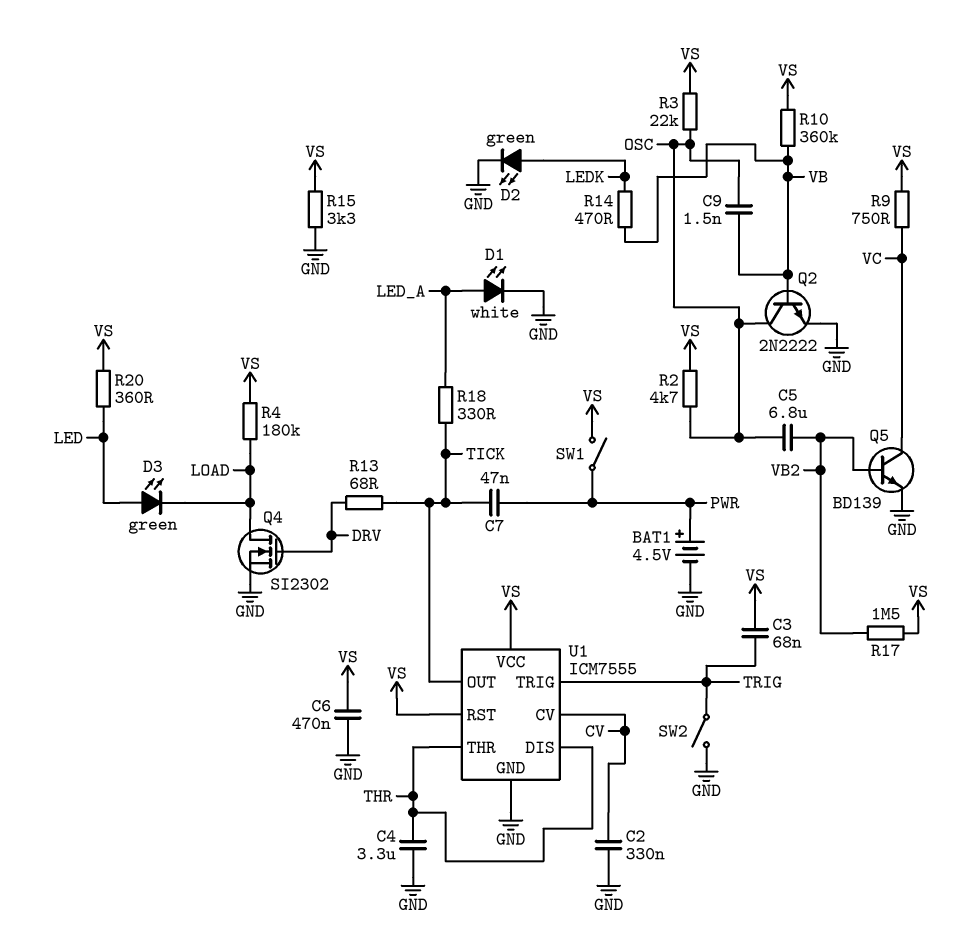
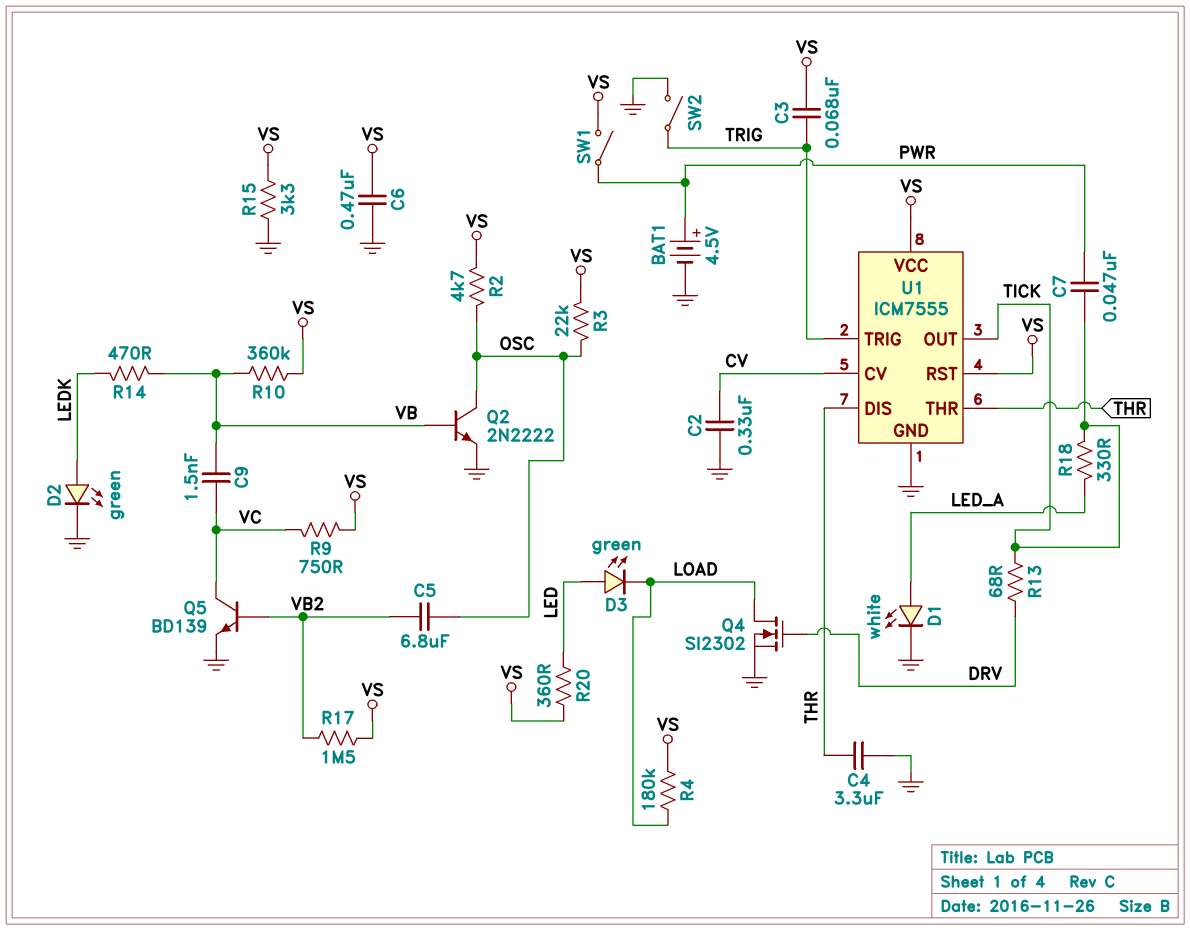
C9: 1.5nF (OSC, VB) -> 1.5nF (VB, VC)

